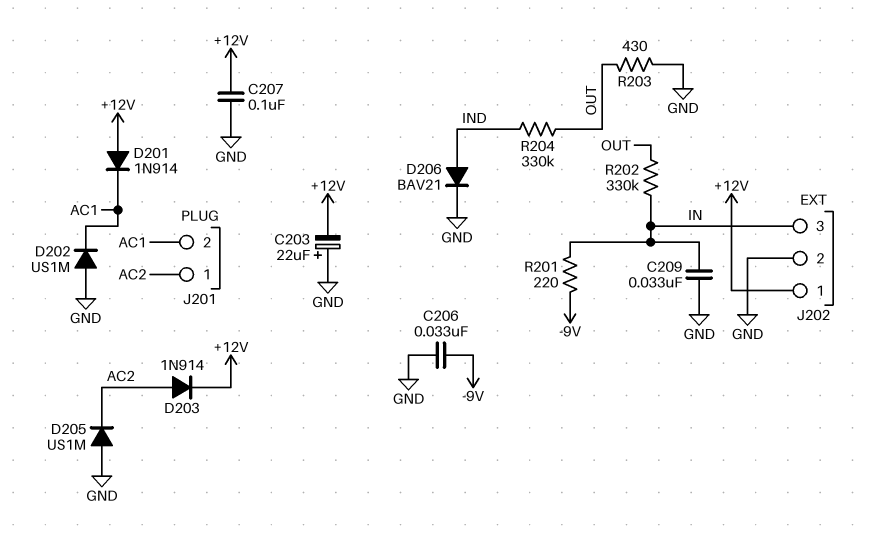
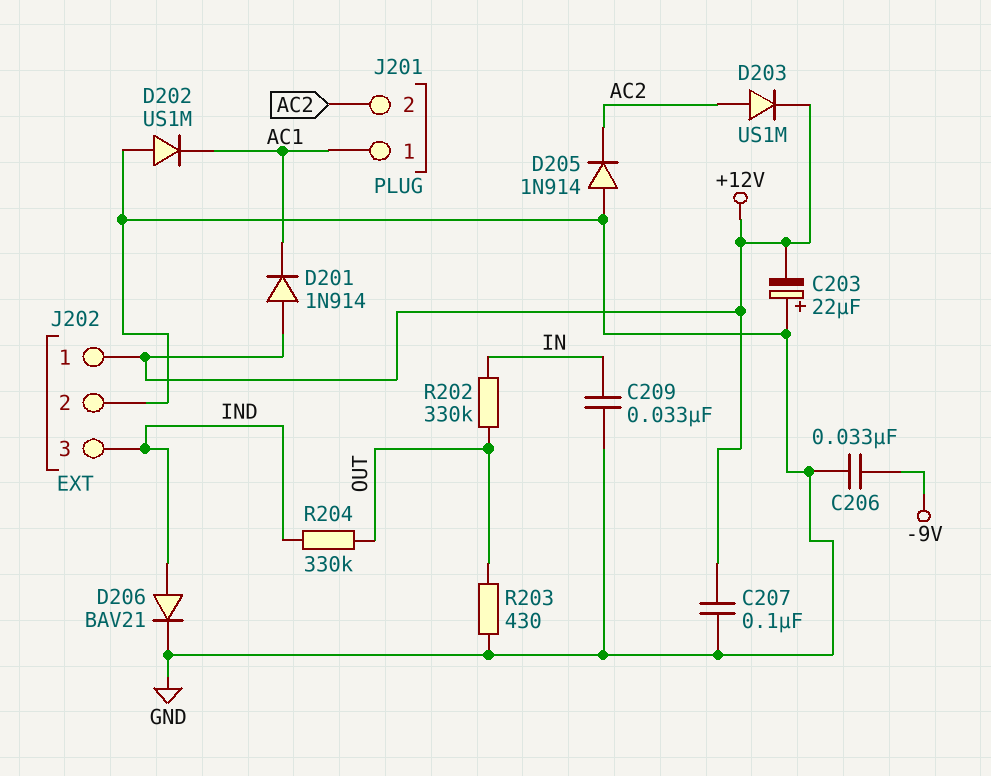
D203: diode 1N914 (A AC2, K +12V) -> diode US1M (A AC2, K +12V)
D205: diode US1M (A GND, K AC2) -> diode 1N914 (A GND, K AC2)
J201 pin 1: AC2 -> AC1
J201 pin 2: AC1 -> AC2
J202 pin 3: IN -> IND
R201: 220 (-9V, IN) -> none

